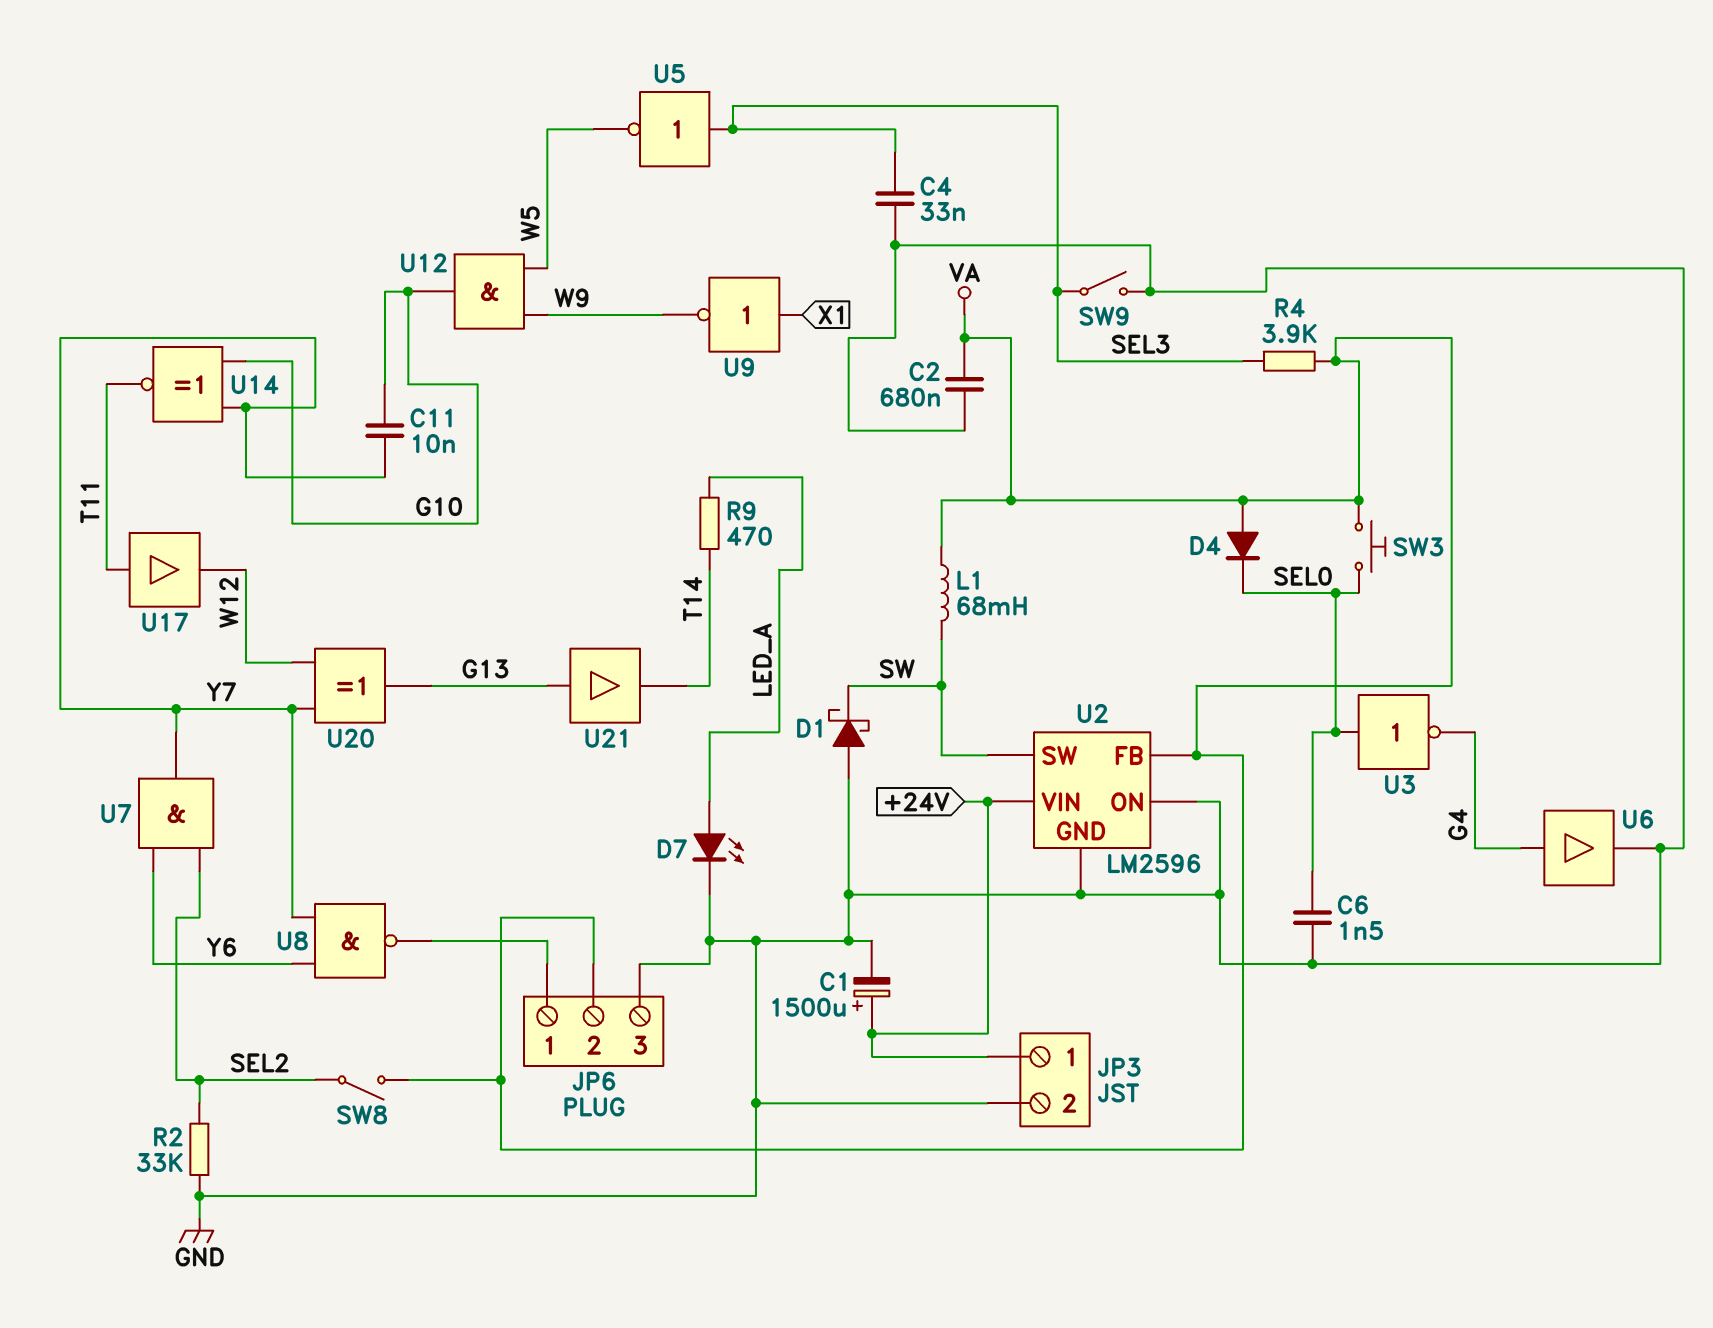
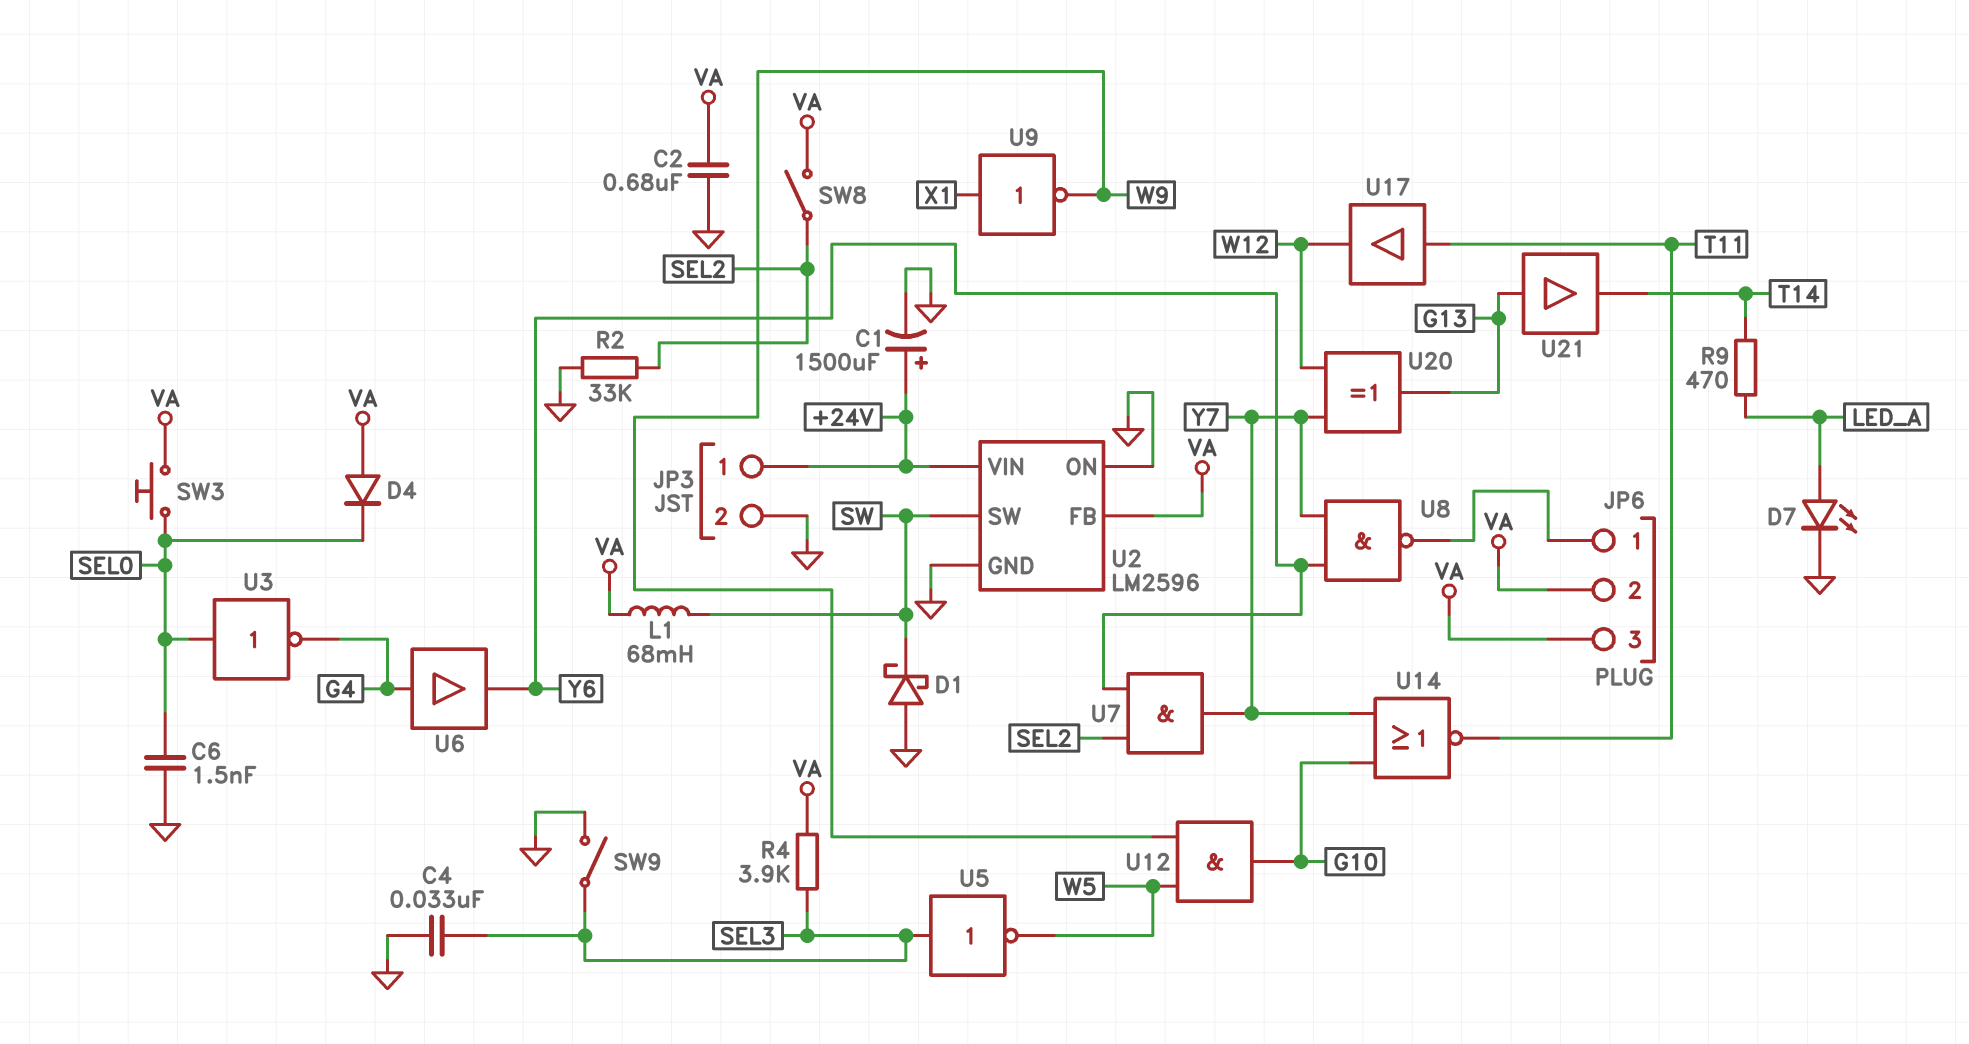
C11: 10nF (G10, Y7) -> none
JP6 pin 3: GND -> VA
U6: buffer (in G4, out GND) -> buffer (in G4, out Y6)
U14: XNOR (in G10, in Y7, out T11) -> NOR (in G10, in Y7, out T11)

